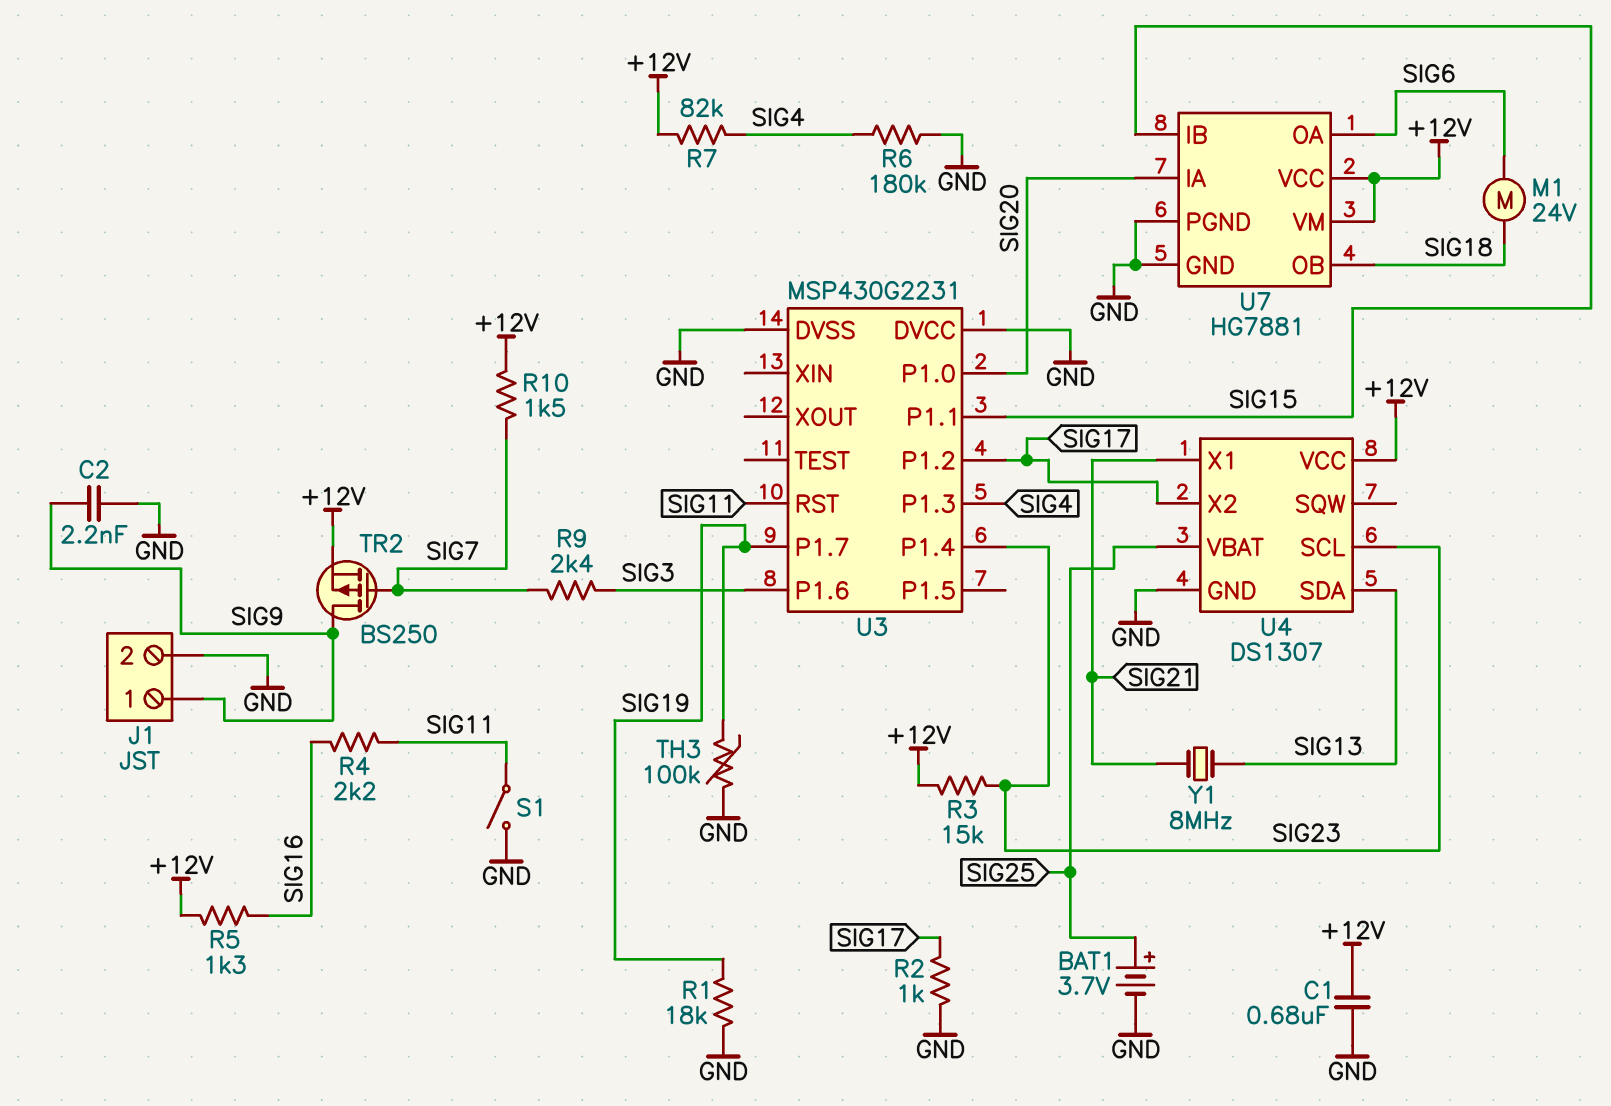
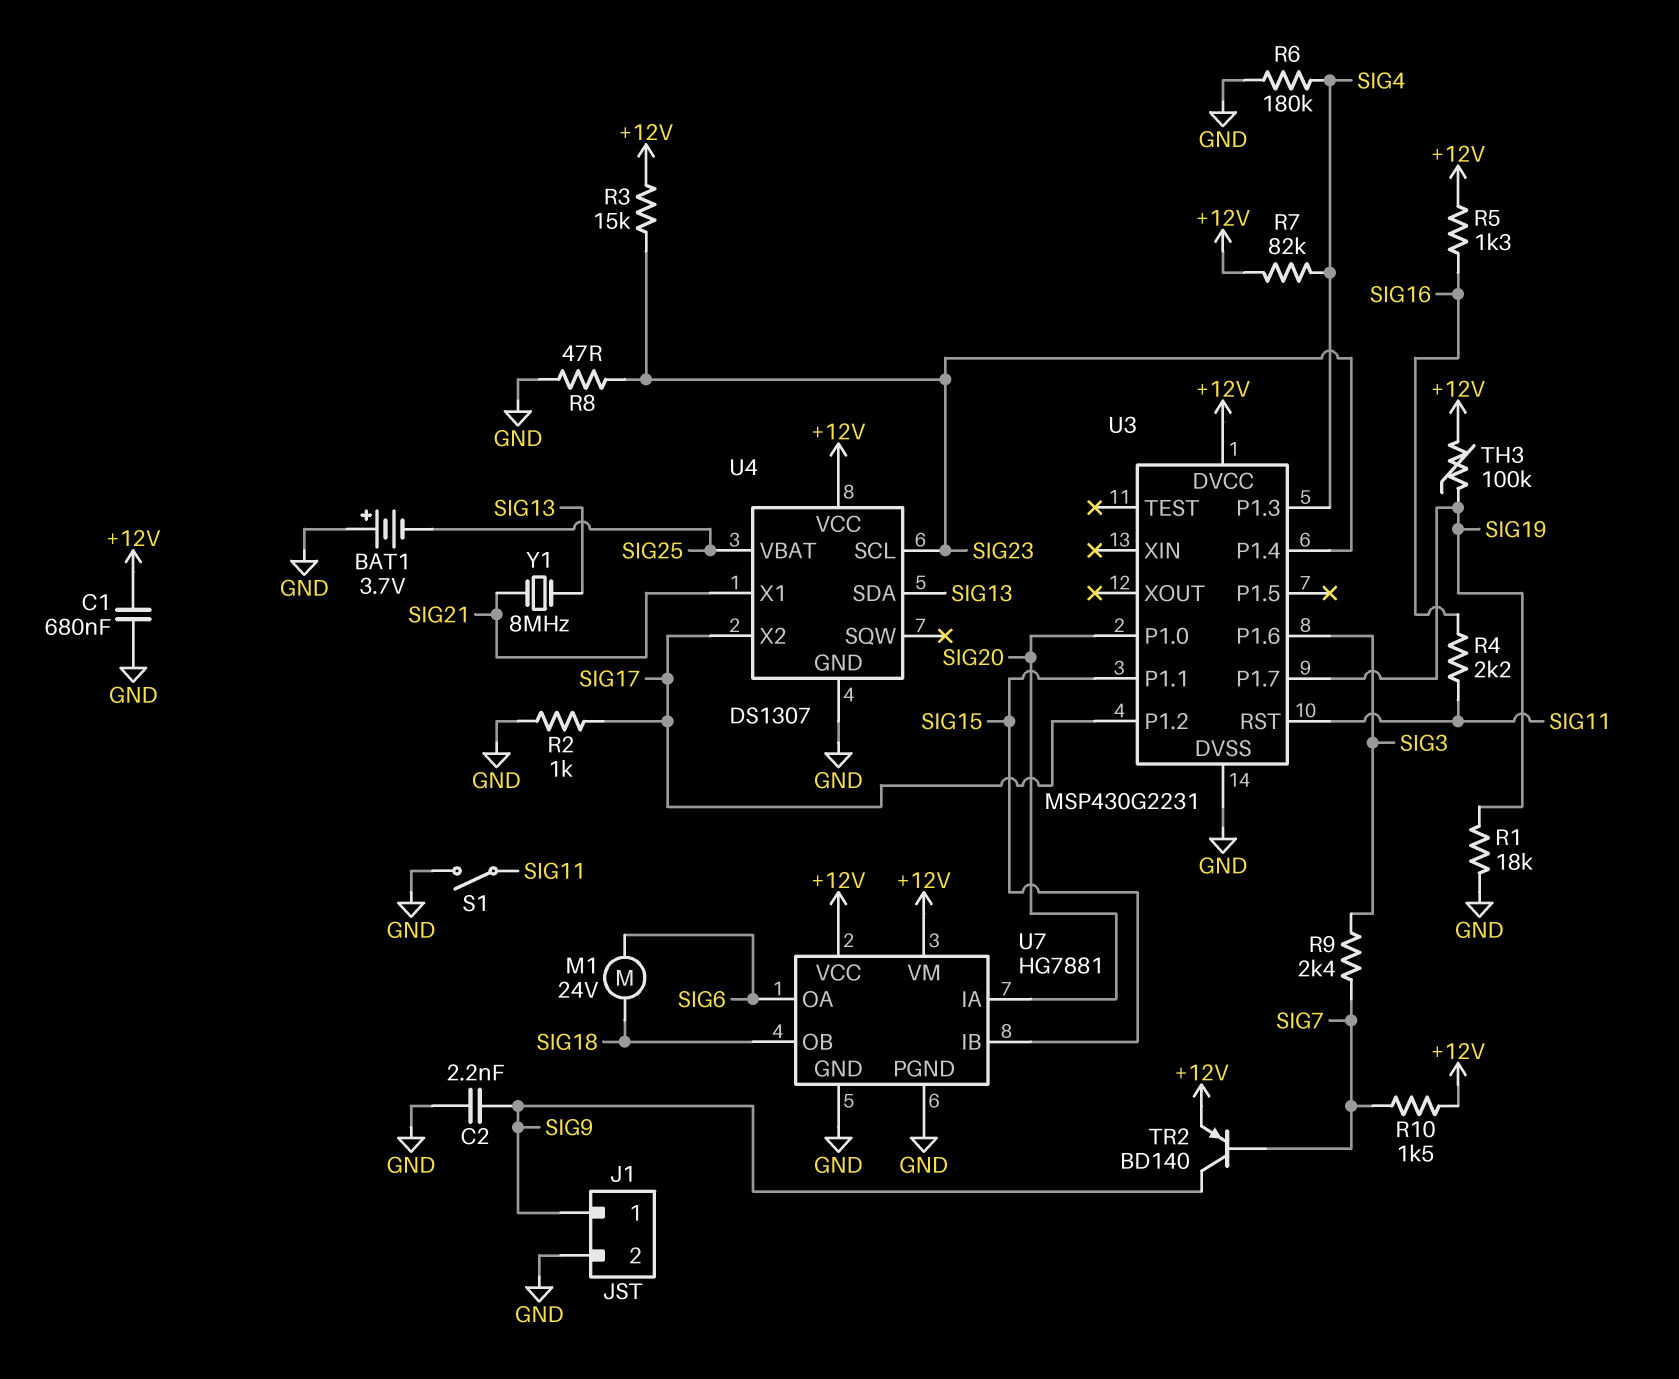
BAT1: 3.7V (plus SIG25, minus GND) -> 3.7V (plus GND, minus SIG25)
R8: none -> 47 (GND, SIG23)
TH3: 100k (GND, SIG19) -> 100k (+12V, SIG19)
TR2: PMOS BS250 (G SIG7, D SIG9, S +12V) -> PNP BD140 (B SIG7, C SIG9, E +12V)
U3 pin DVCC: GND -> +12V

